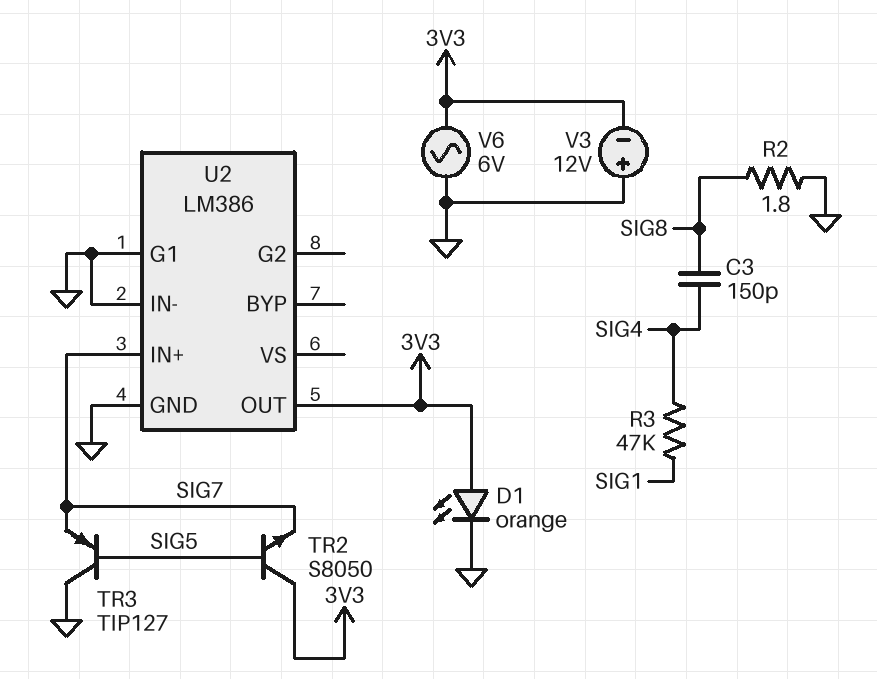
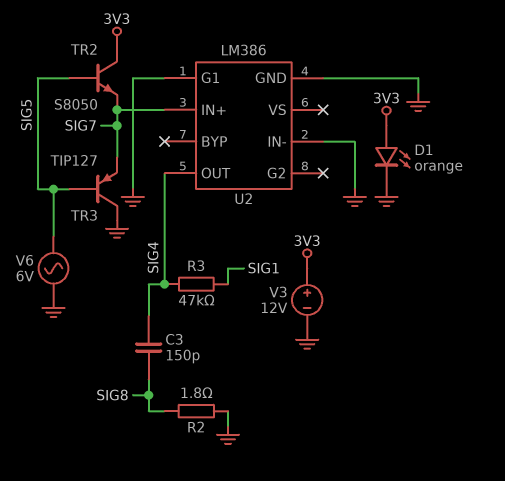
U2 pin OUT: 3V3 -> SIG4
V3: 12V (plus GND, minus 3V3) -> 12V (plus 3V3, minus GND)
V6: AC 6V (3V3, GND) -> AC 6V (GND, SIG5)

